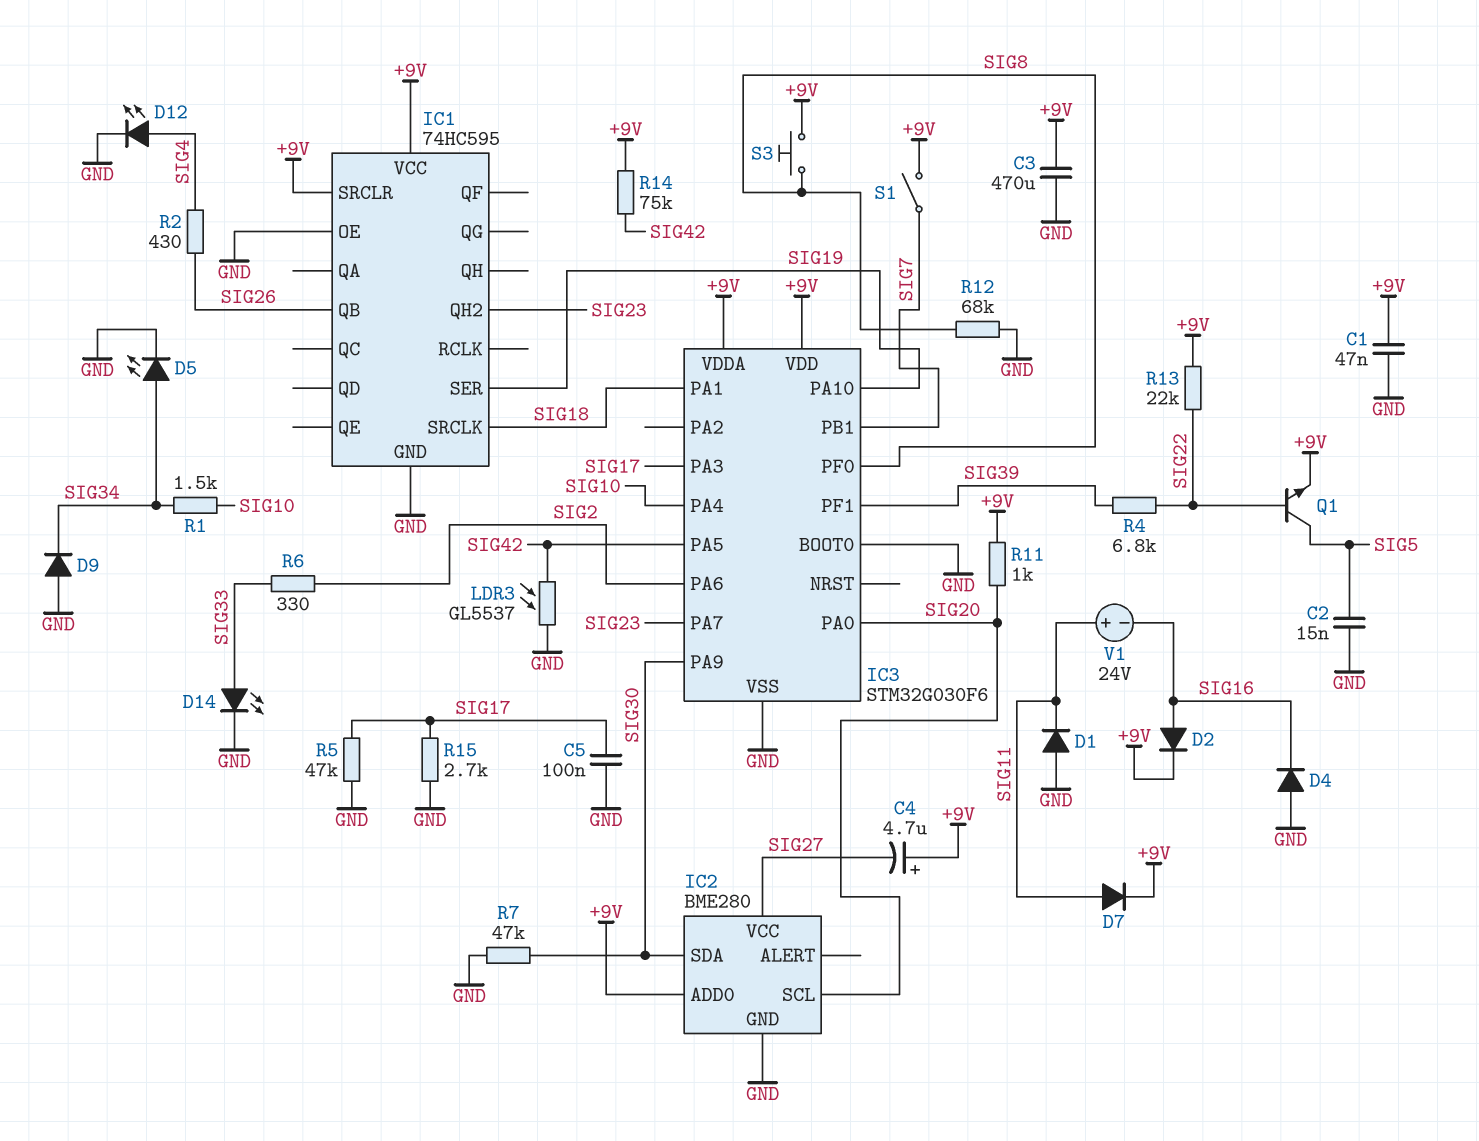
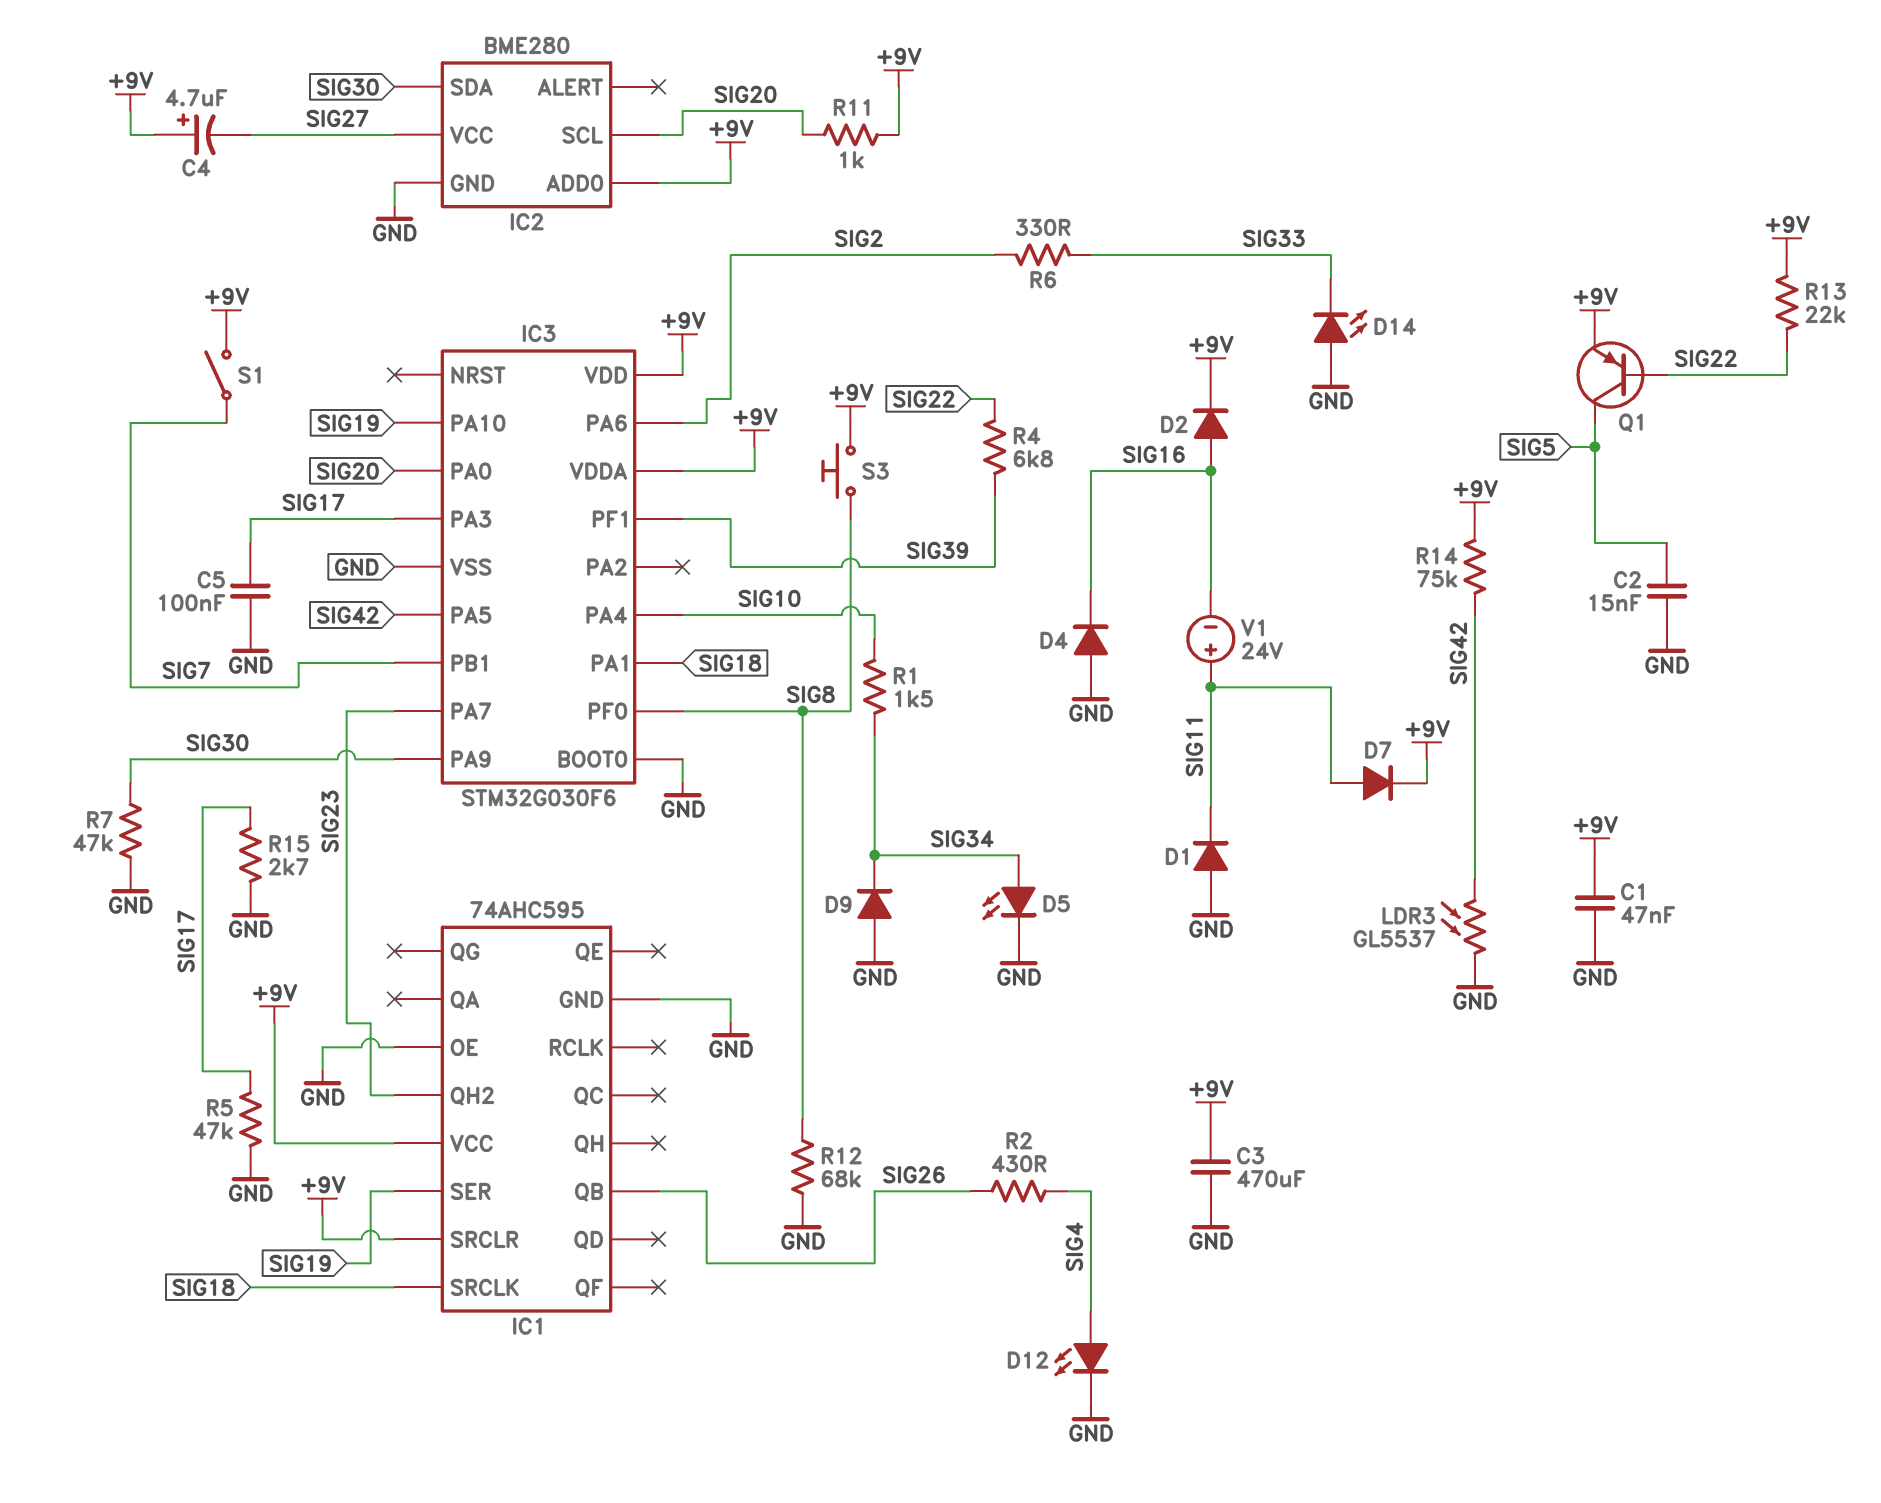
D14: LED (A SIG33, K GND) -> LED (A GND, K SIG33)
IC1: 74HC595 -> 74AHC595
Q1: NPN (B SIG22, C SIG5, E +9V) -> PNP (B SIG22, C SIG5, E +9V)

